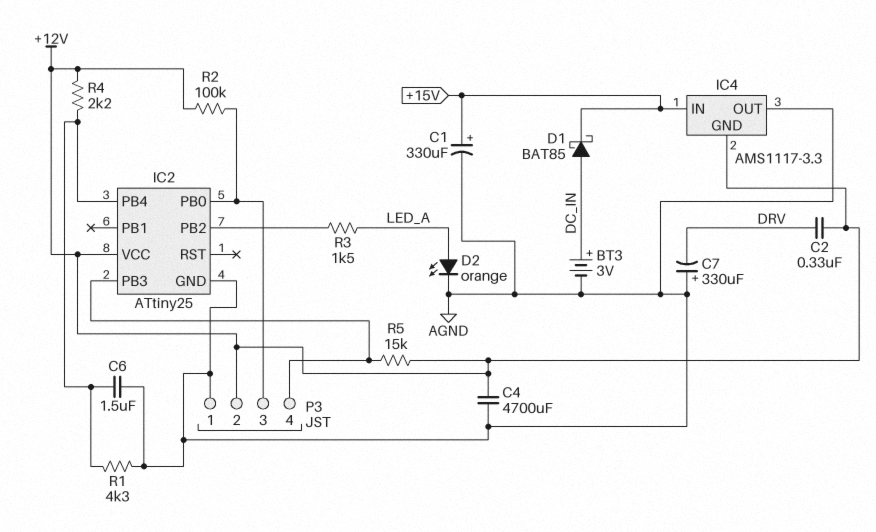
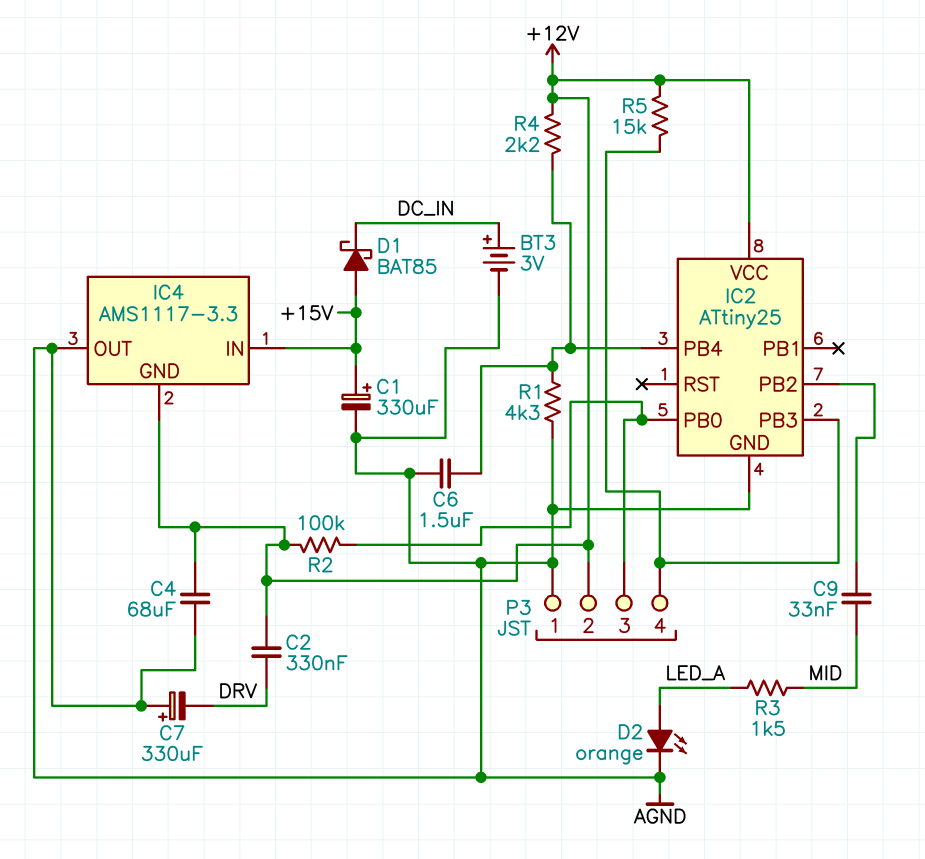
C4: 4700uF (+12V, AGND) -> 68uF (+12V, AGND)
C9: none -> 33nF (IC2/PB2, MID)
D1: schottky BAT85 (A DC_IN, K +15V) -> schottky BAT85 (A +15V, K DC_IN)
R3: 1.5k (IC2/PB2, LED_A) -> 1.5k (LED_A, MID)

